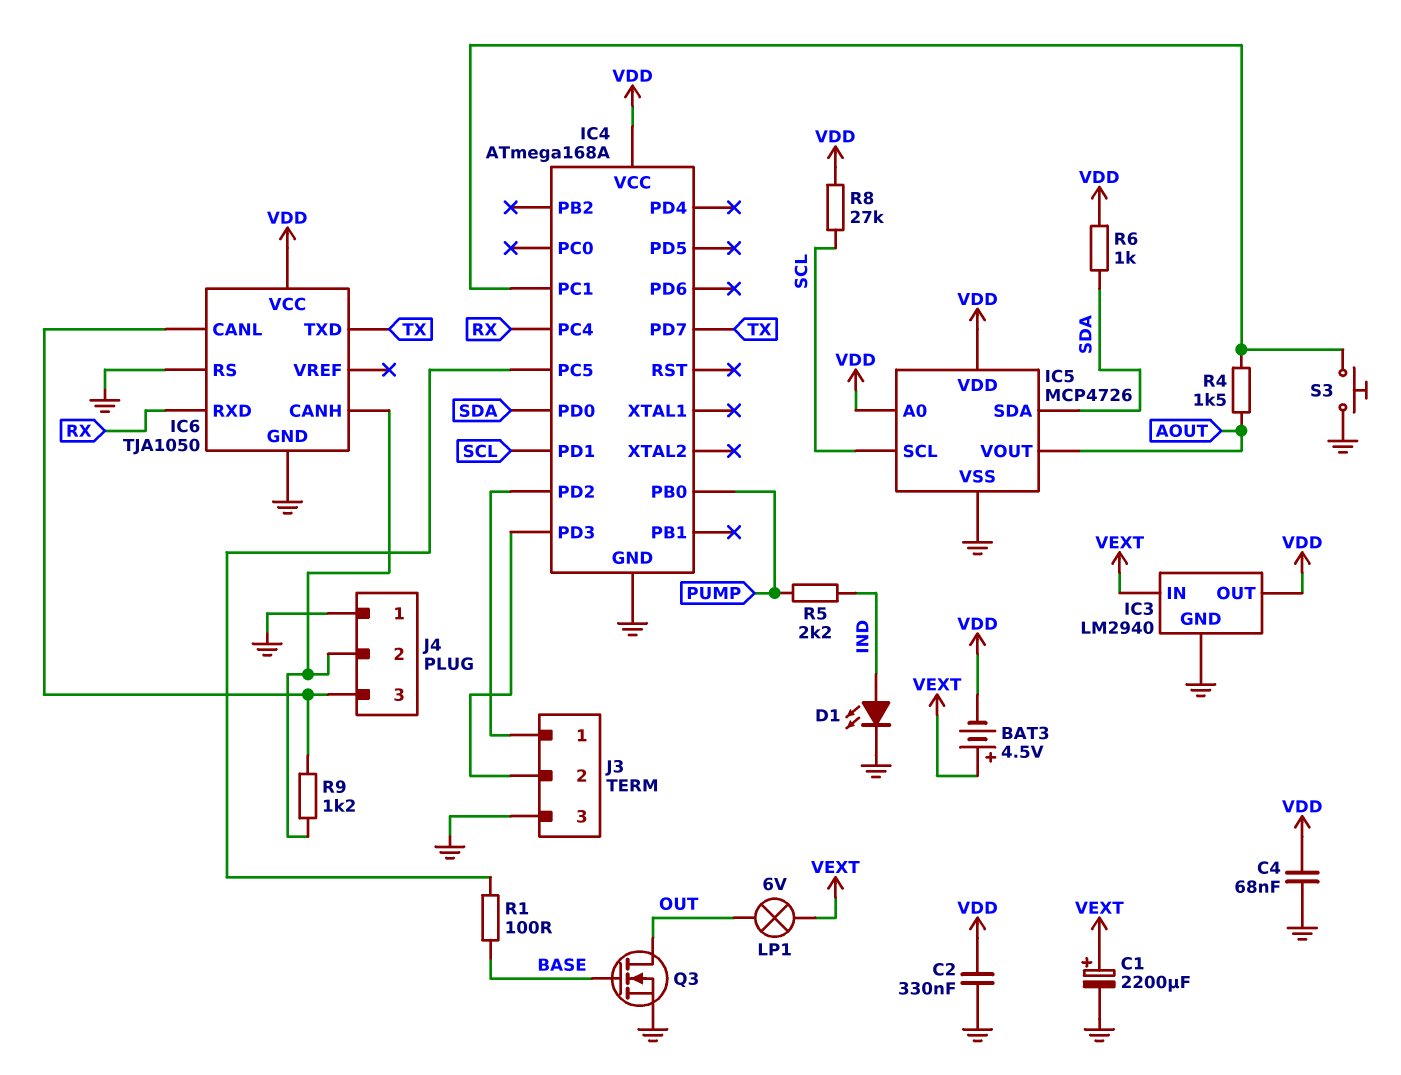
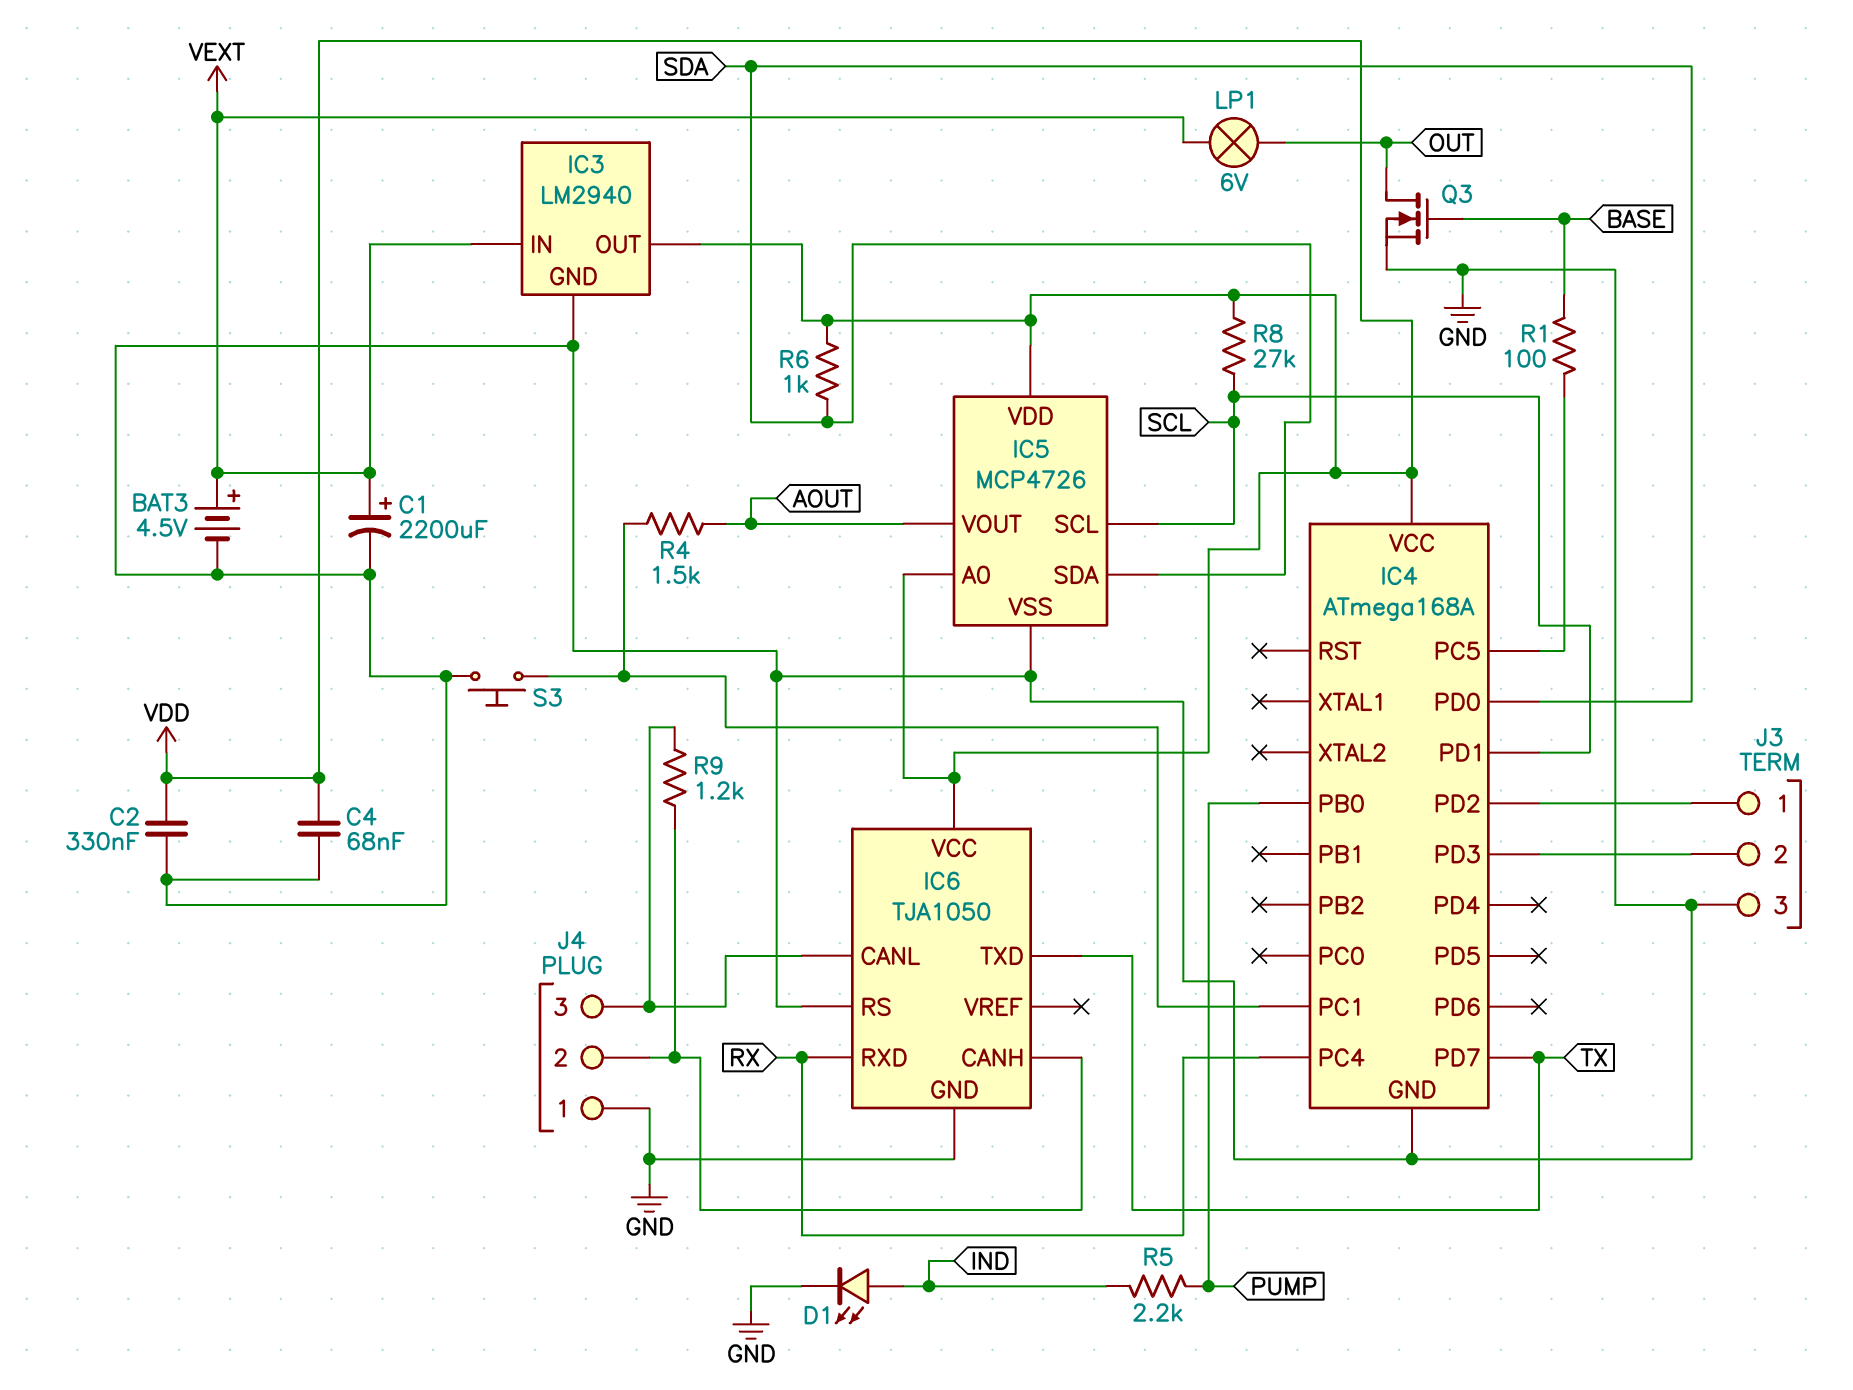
BAT3: 4.5V (plus VEXT, minus VDD) -> 4.5V (plus VEXT, minus GND)

